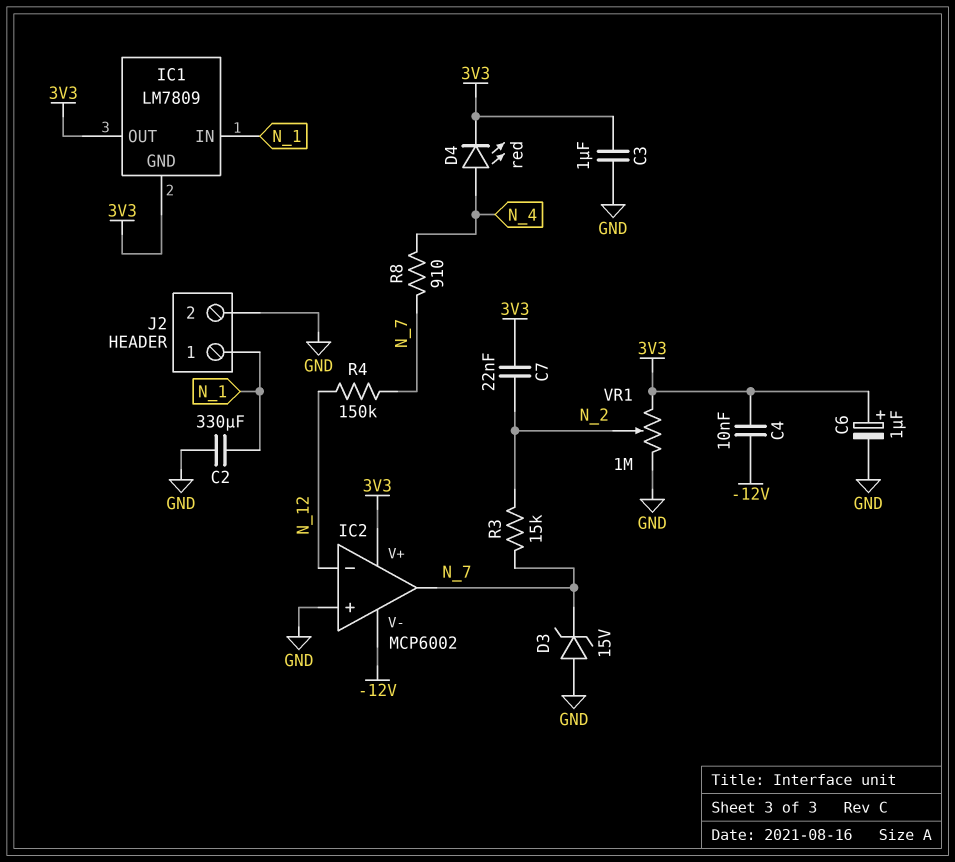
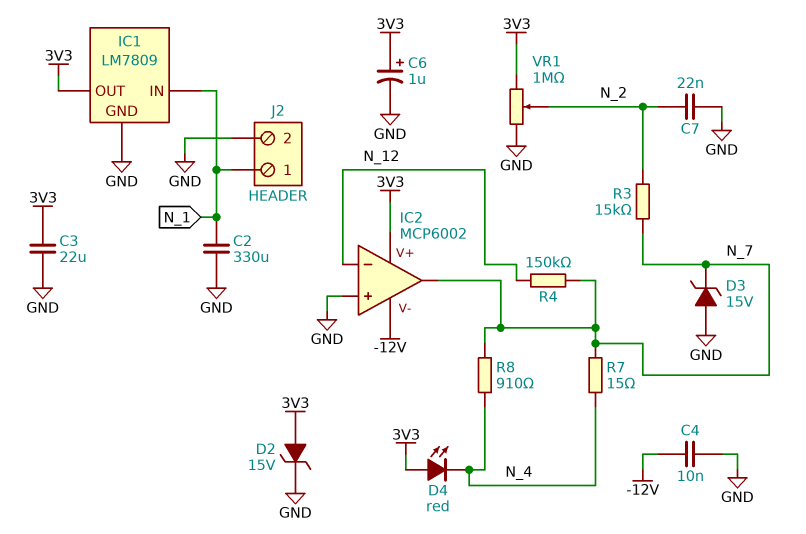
C3: 1uF (3V3, GND) -> 22uF (3V3, GND)
C4: 10nF (-12V, 3V3) -> 10nF (-12V, GND)
C7: 22nF (3V3, N_2) -> 22nF (GND, N_2)
D2: none -> zener 15V (A 3V3, K GND)
D4: LED red (A N_4, K 3V3) -> LED red (A 3V3, K N_4)
IC1 pin GND: 3V3 -> GND
R7: none -> 15 (N_4, N_7)

